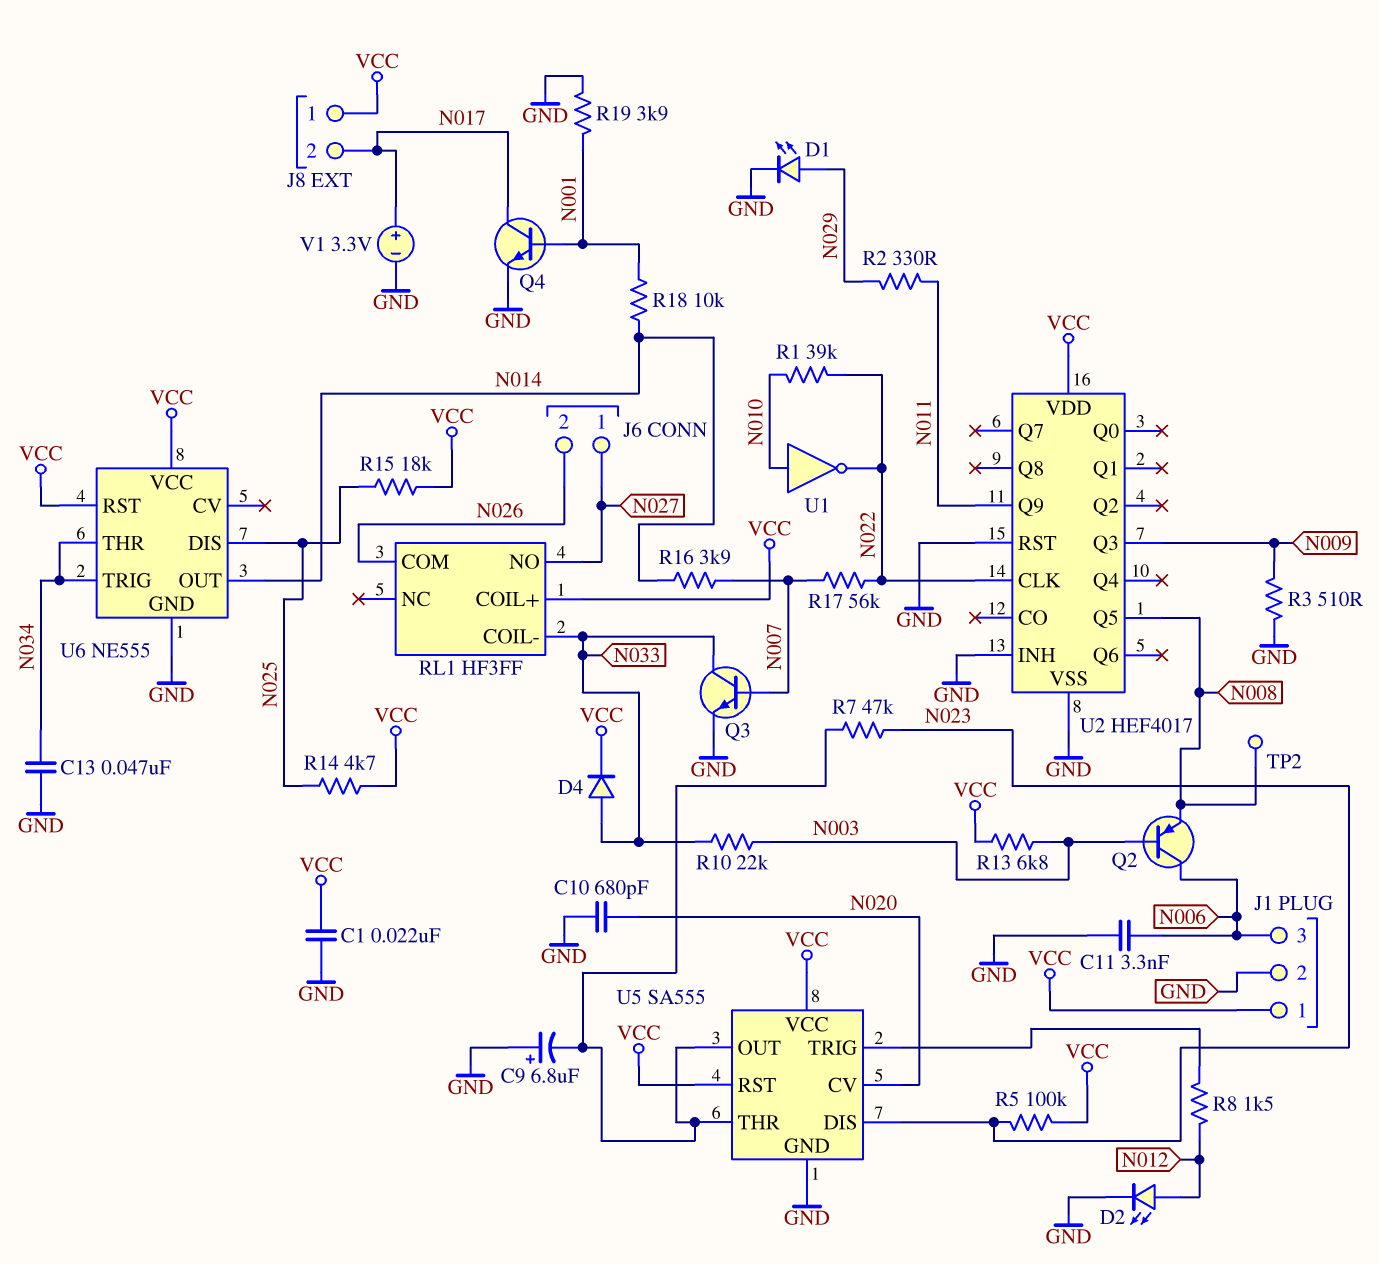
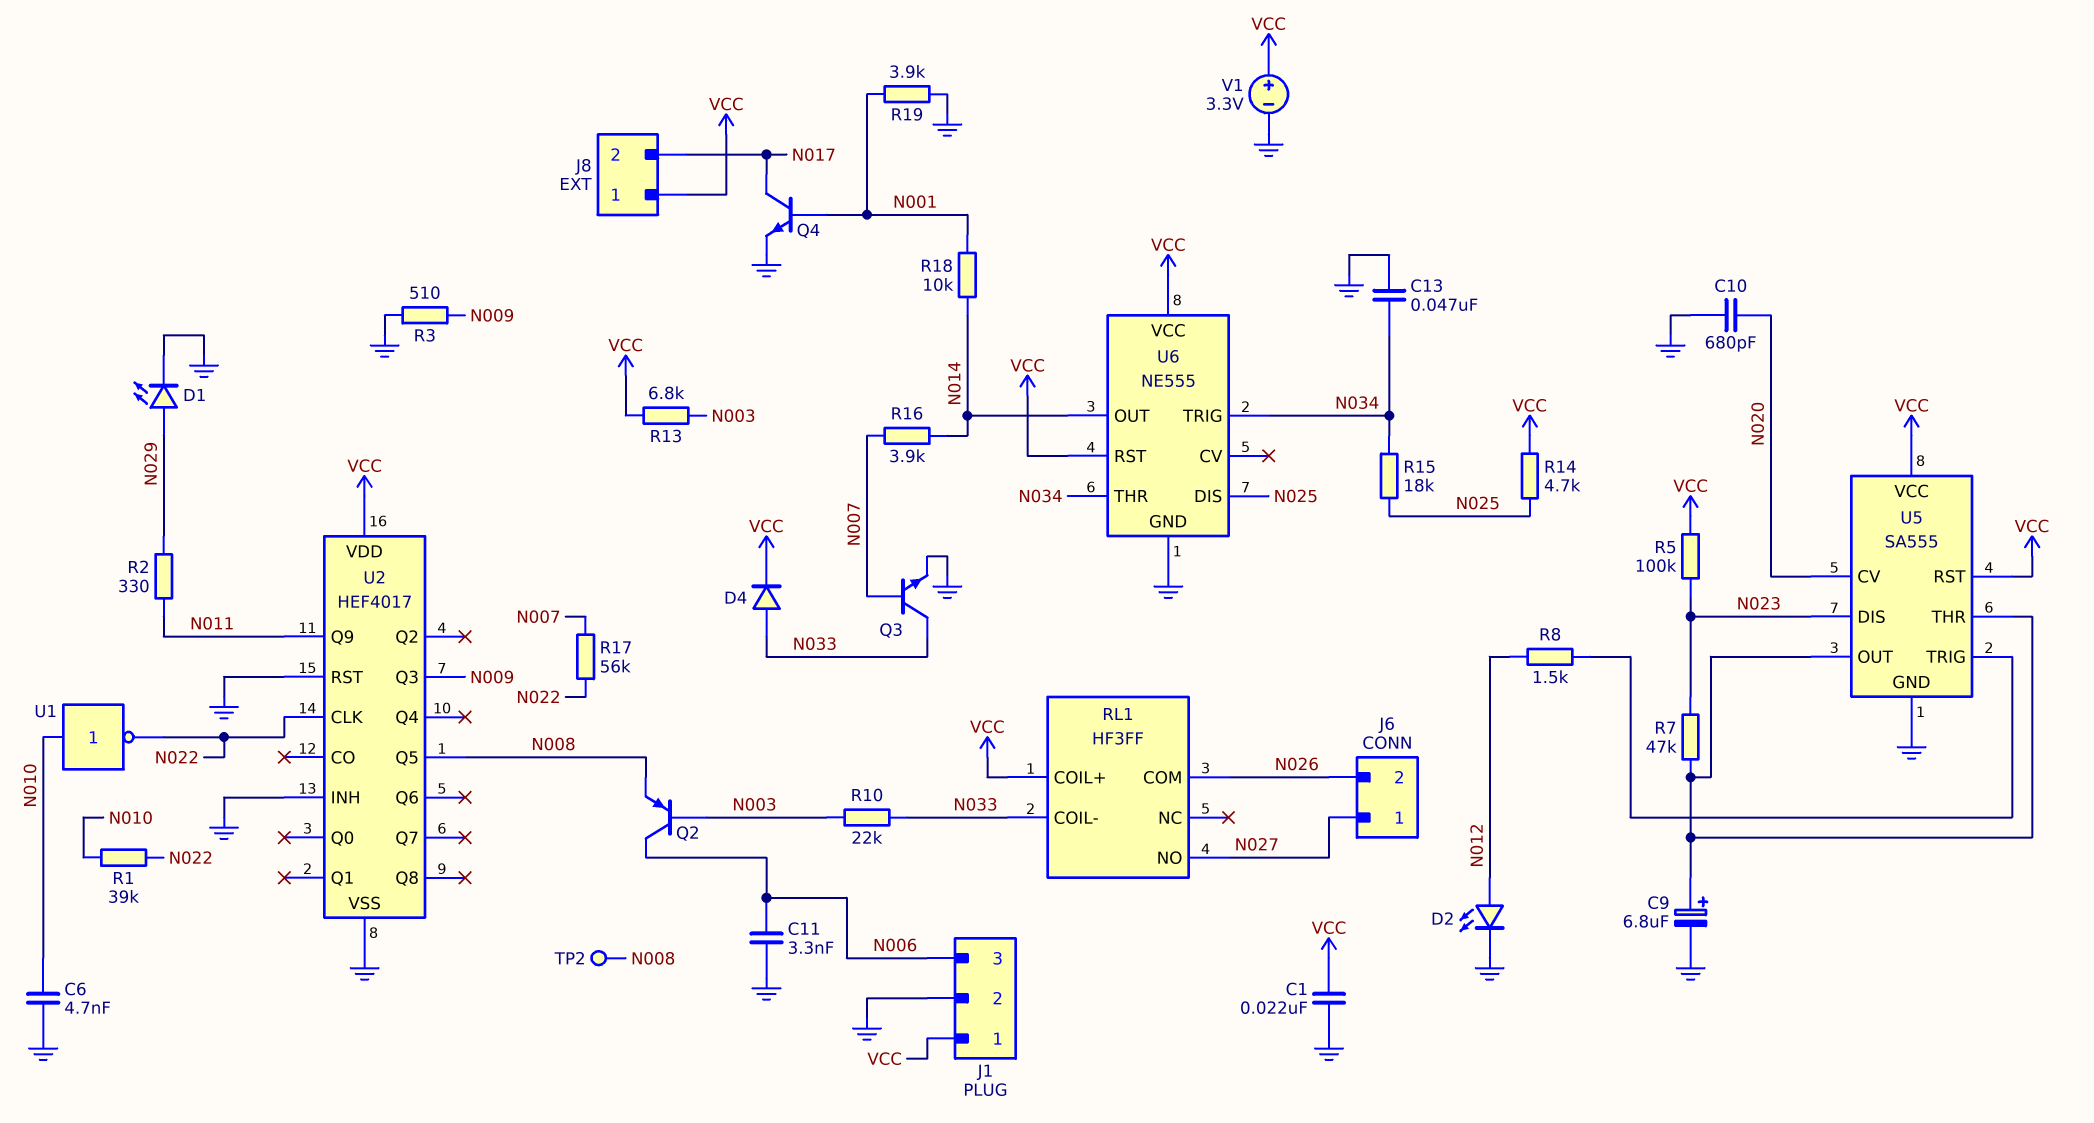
C6: none -> 4.7nF (GND, N010)
C9: 6.8uF (plus GND, minus U5/OUT) -> 6.8uF (plus U5/OUT, minus GND)
R15: 18k (N025, VCC) -> 18k (N025, N034)
V1: 3.3V (plus N017, minus GND) -> 3.3V (plus VCC, minus GND)

